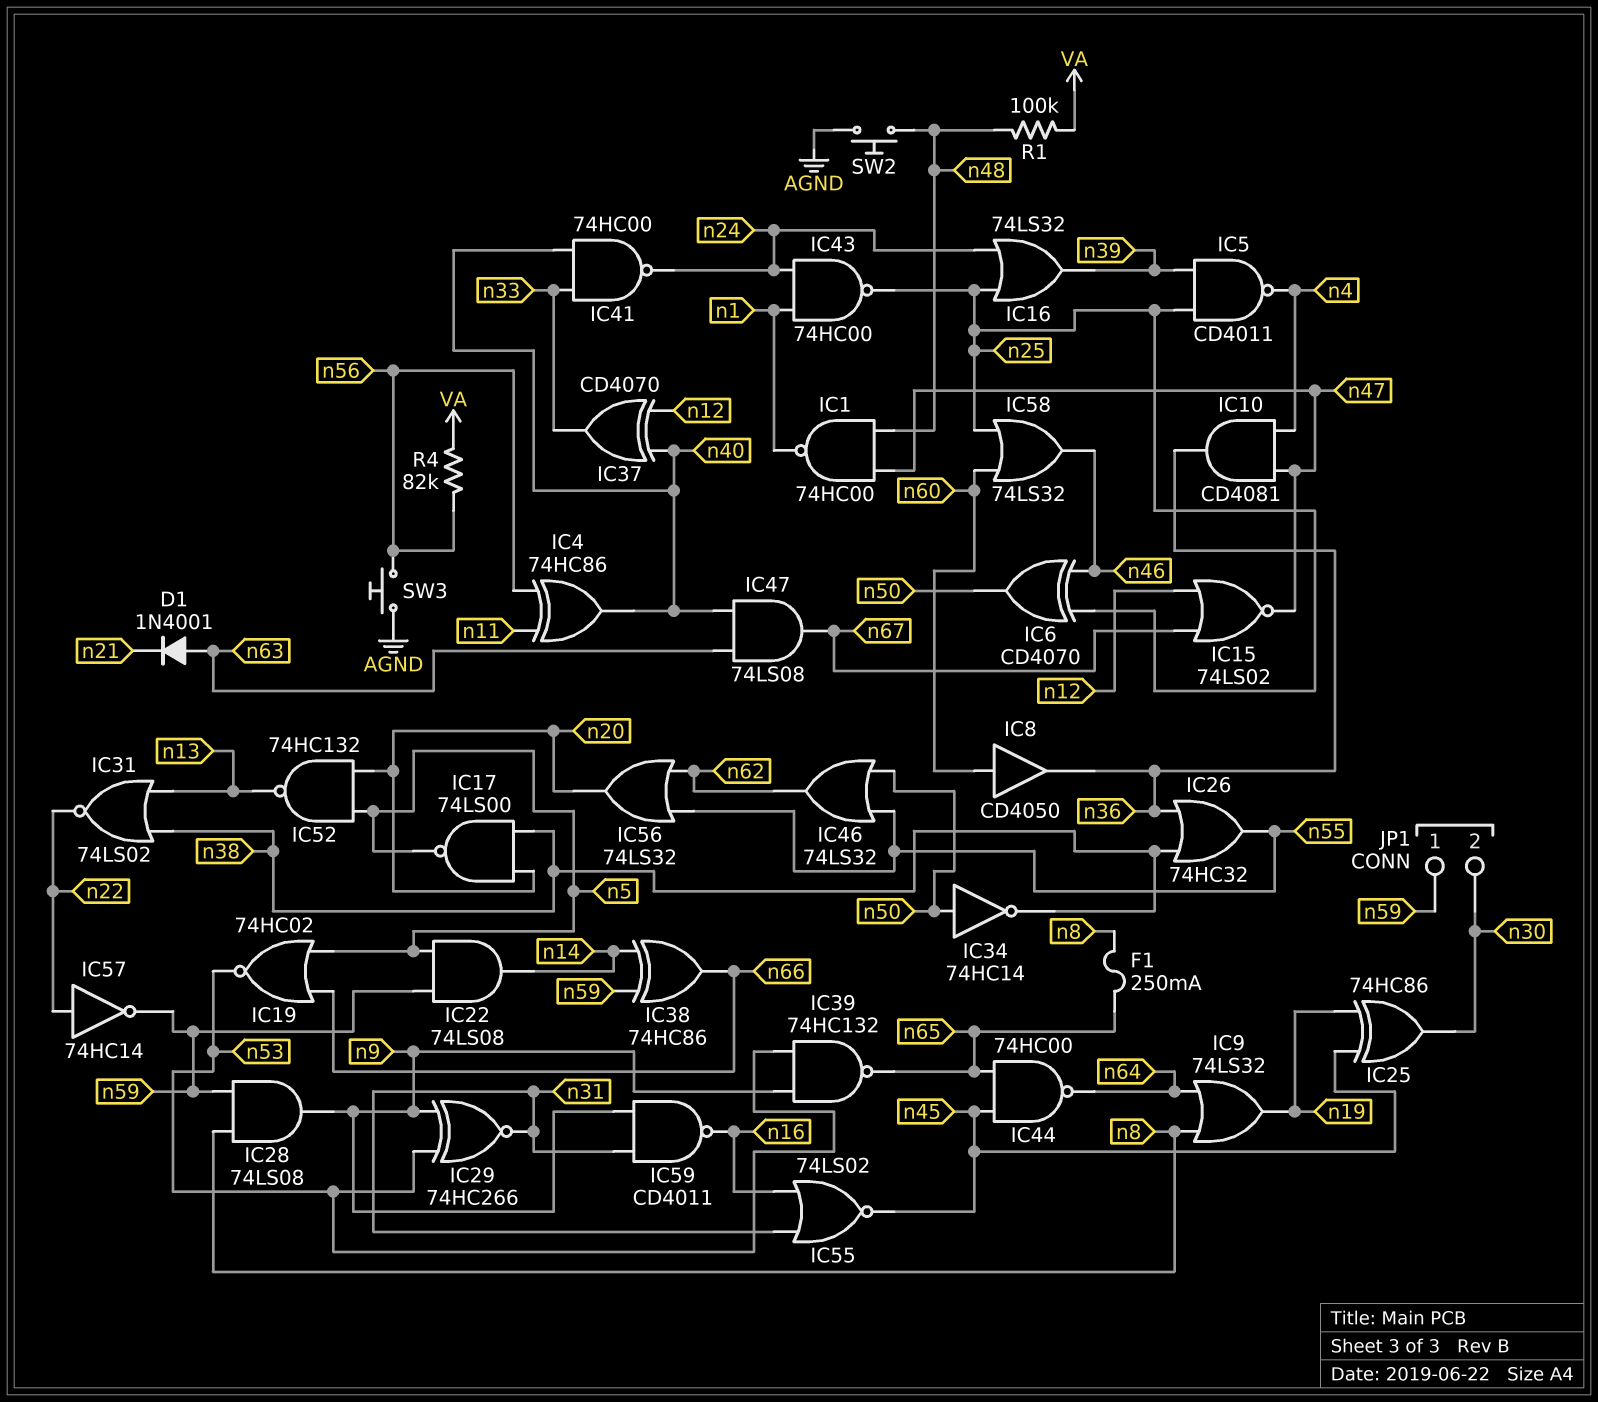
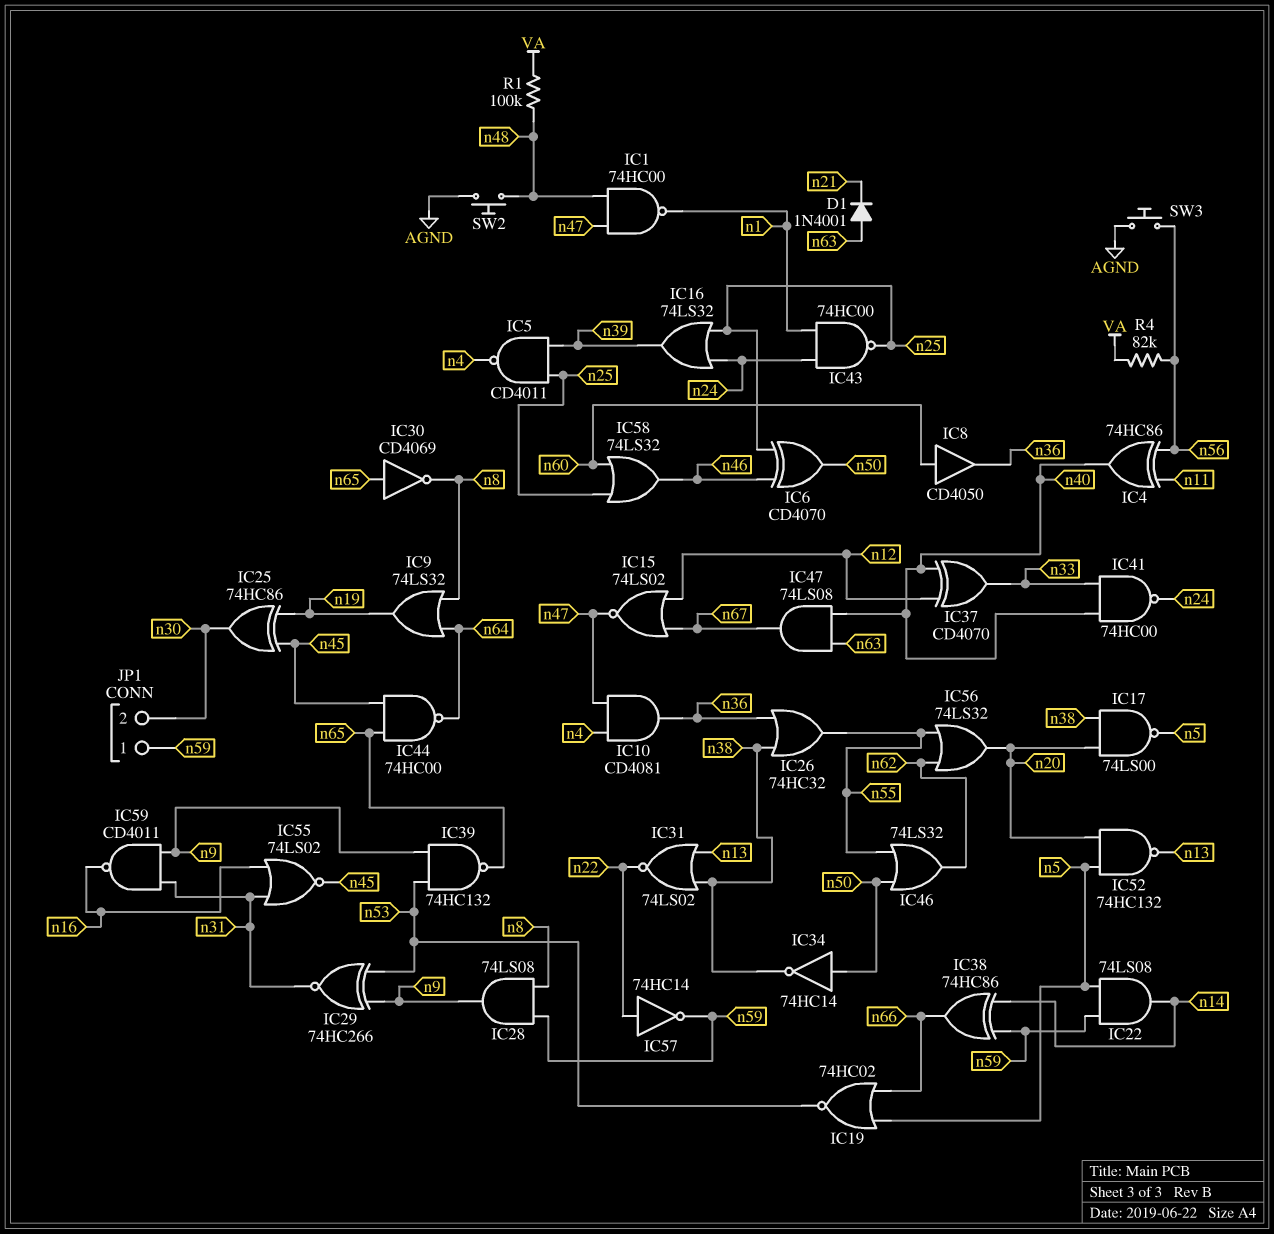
F1: 250mA (n8, n65) -> none
IC30: none -> NOT CD4069 (in n65, out n8)

